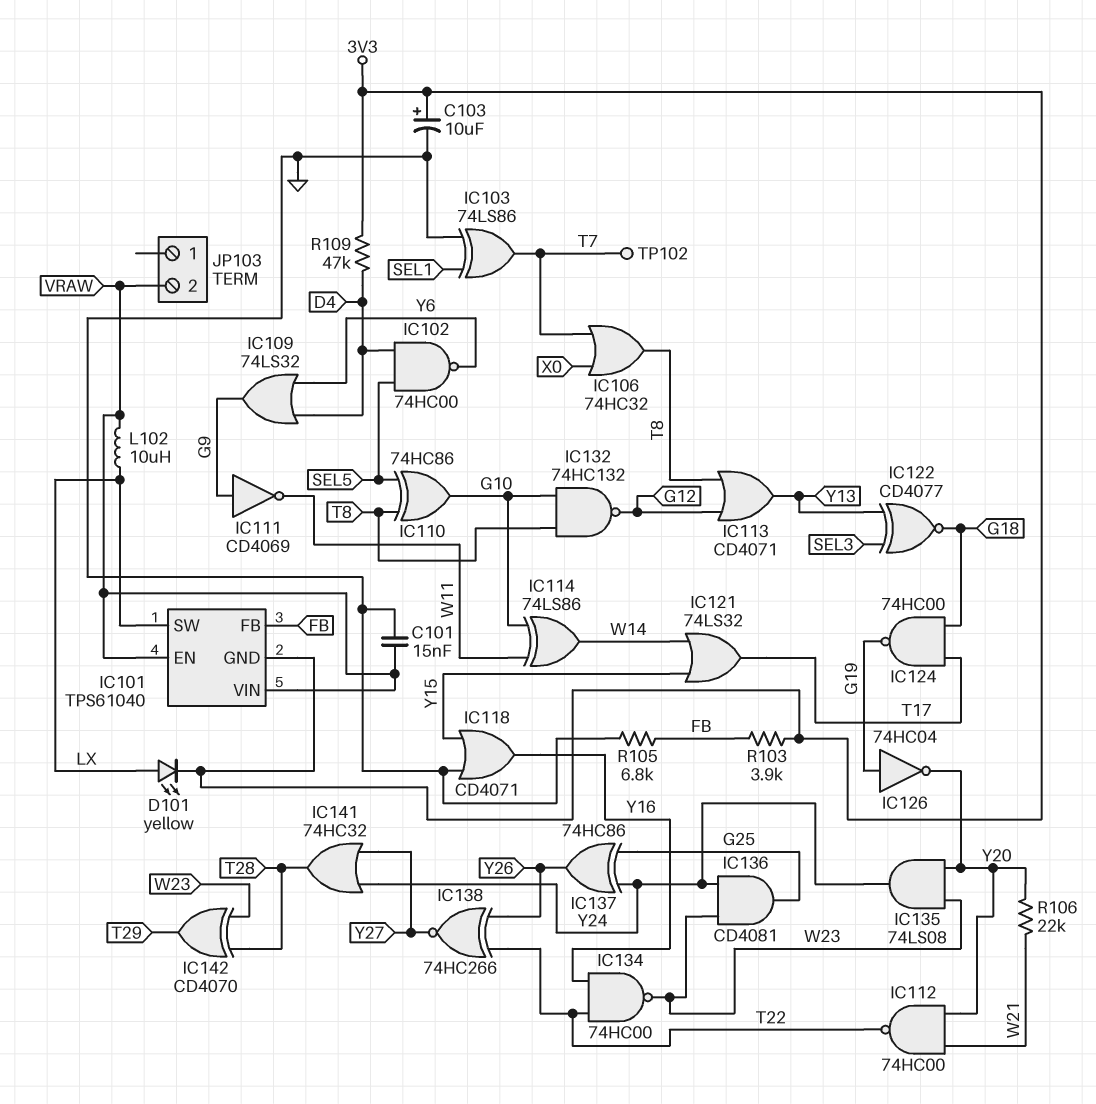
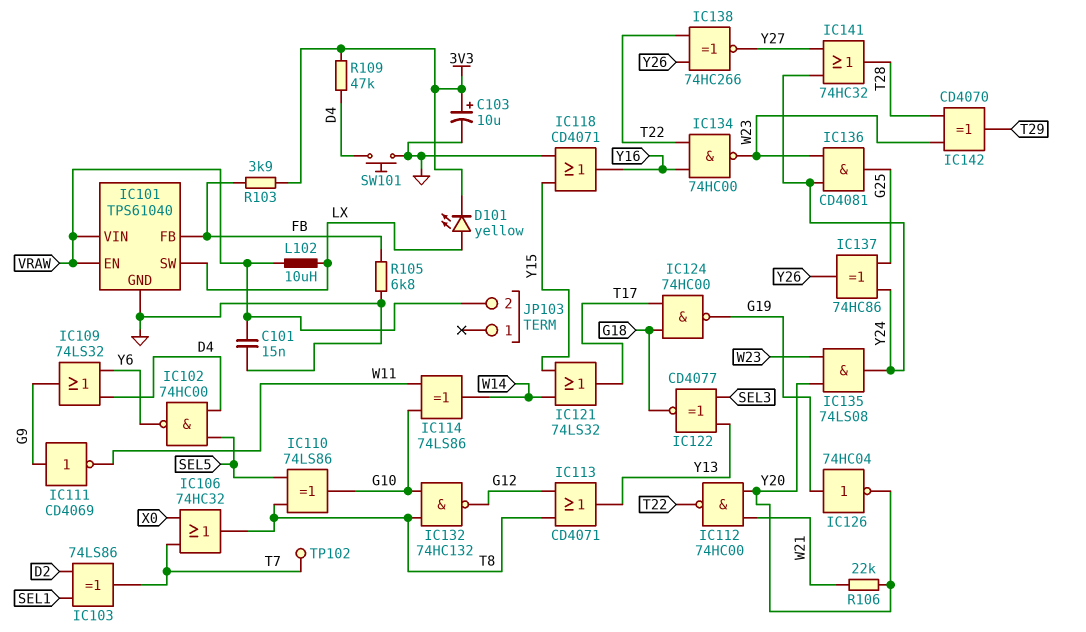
IC101 pin GND: 3V3 -> GND
IC103: XOR 74LS86 (in GND, in SEL1, out T7) -> XOR 74LS86 (in D2, in SEL1, out T7)
IC110: XOR 74HC86 (in SEL5, in T8, out G10) -> XOR 74LS86 (in SEL5, in T8, out G10)
SW101: none -> button (D4, GND)

